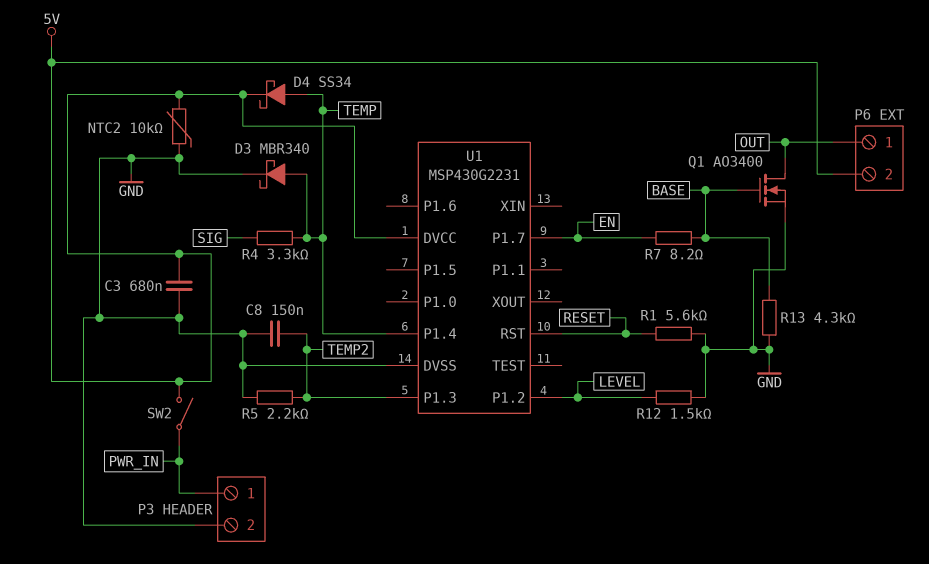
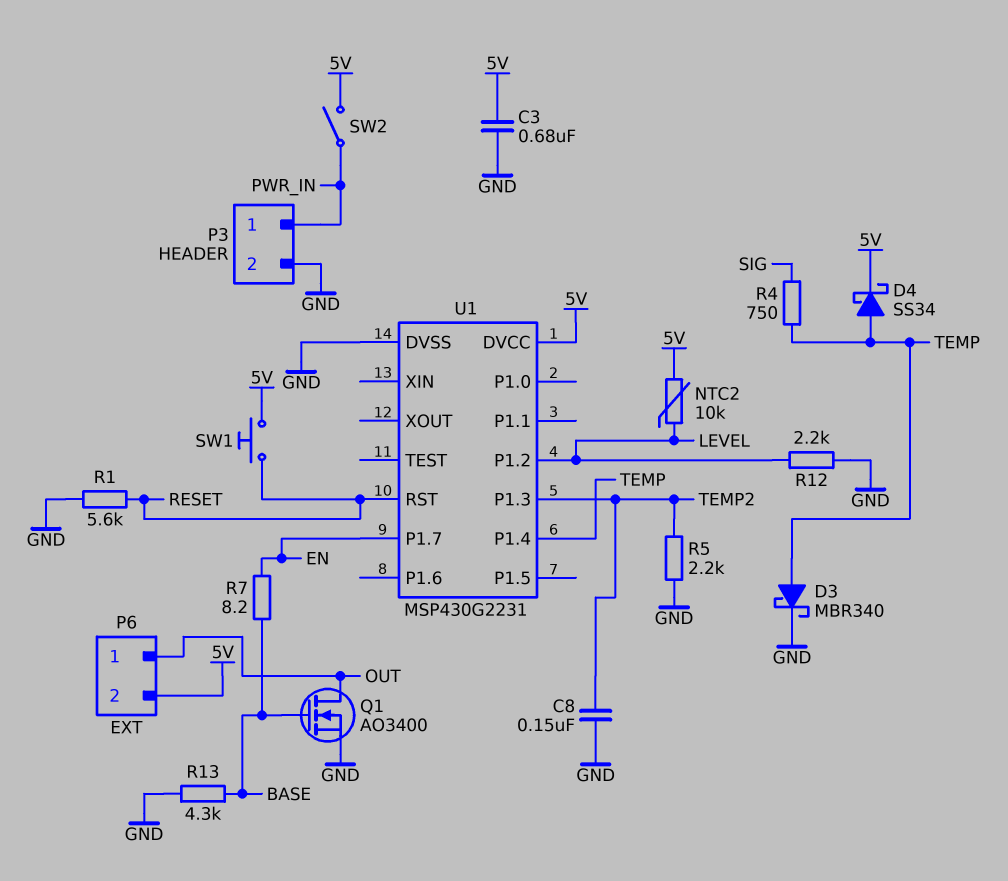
NTC2: 10k (5V, GND) -> 10k (5V, LEVEL)
R4: 3.3k (SIG, TEMP) -> 750 (SIG, TEMP)
R12: 1.5k (GND, LEVEL) -> 2.2k (GND, LEVEL)
SW1: none -> button (5V, RESET)

